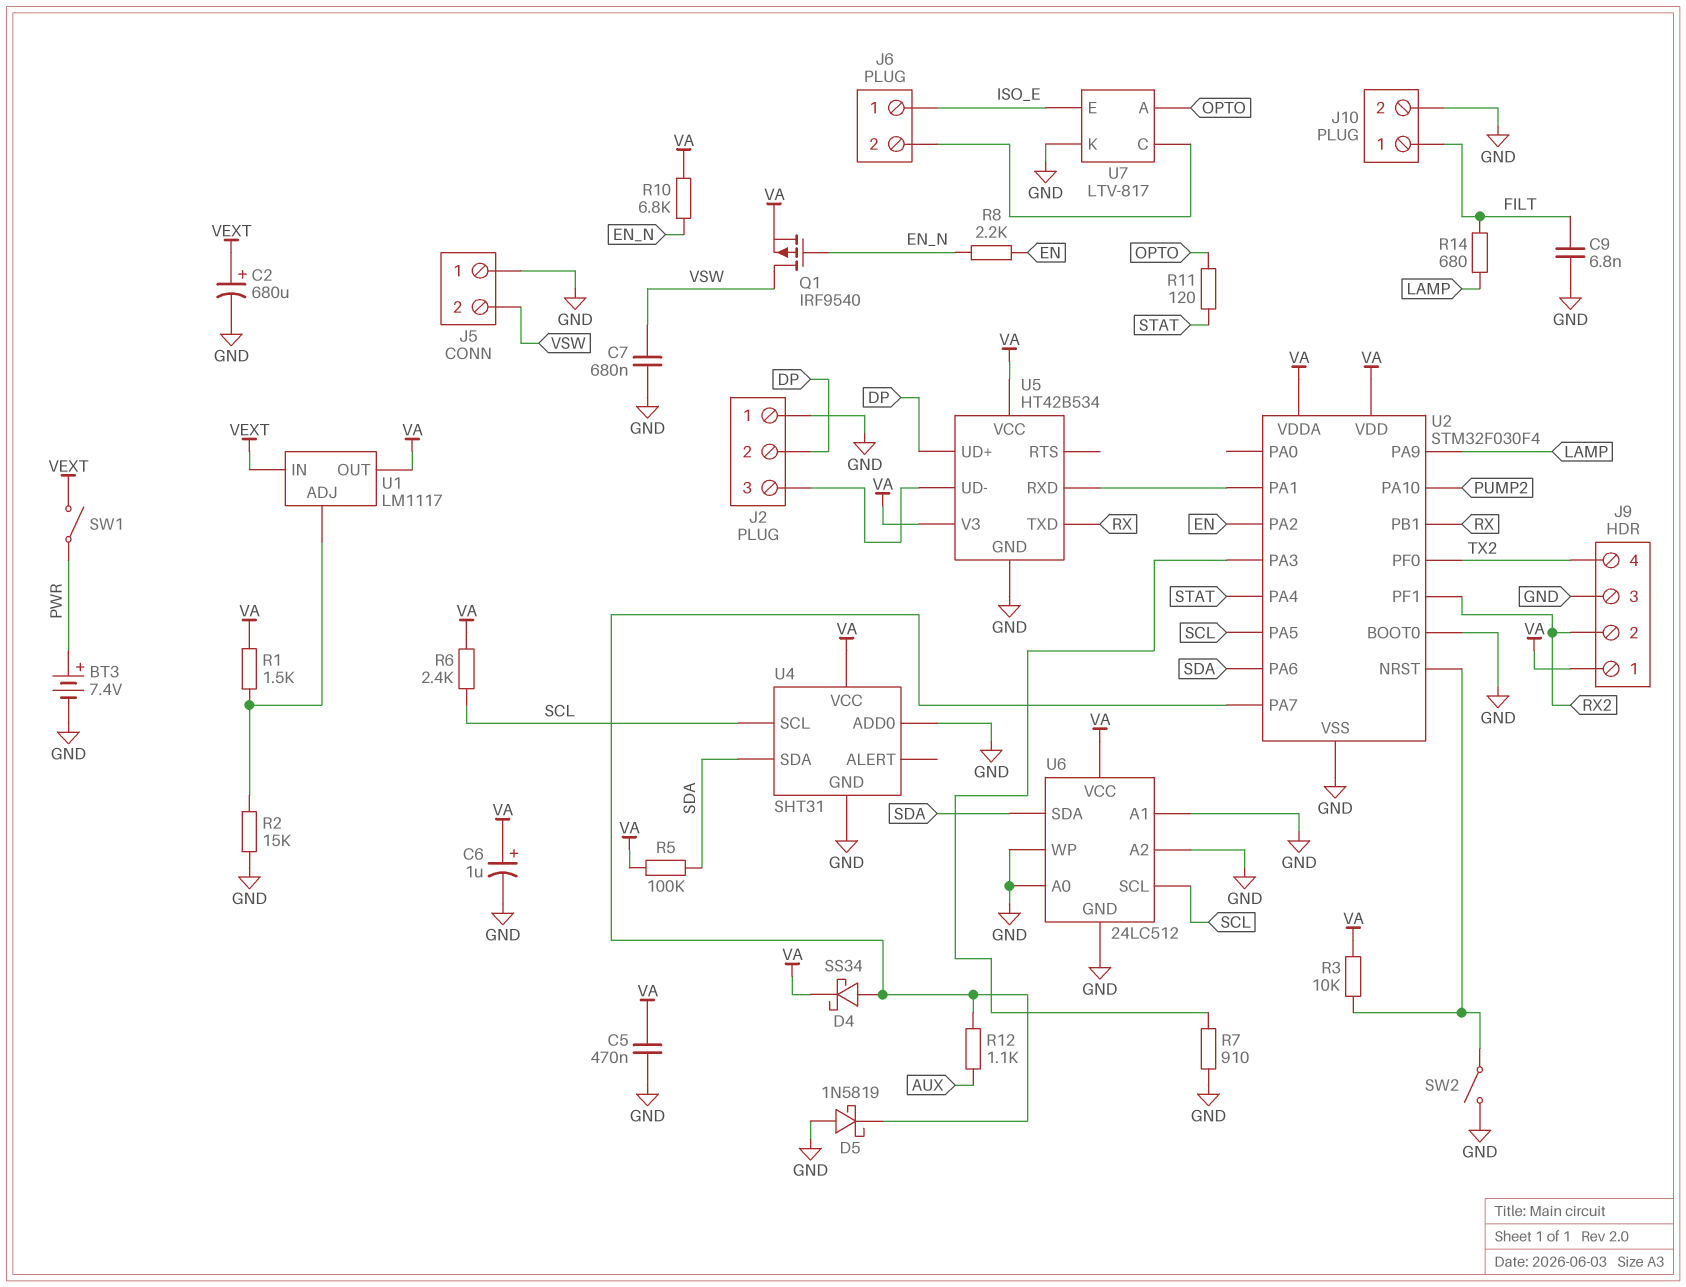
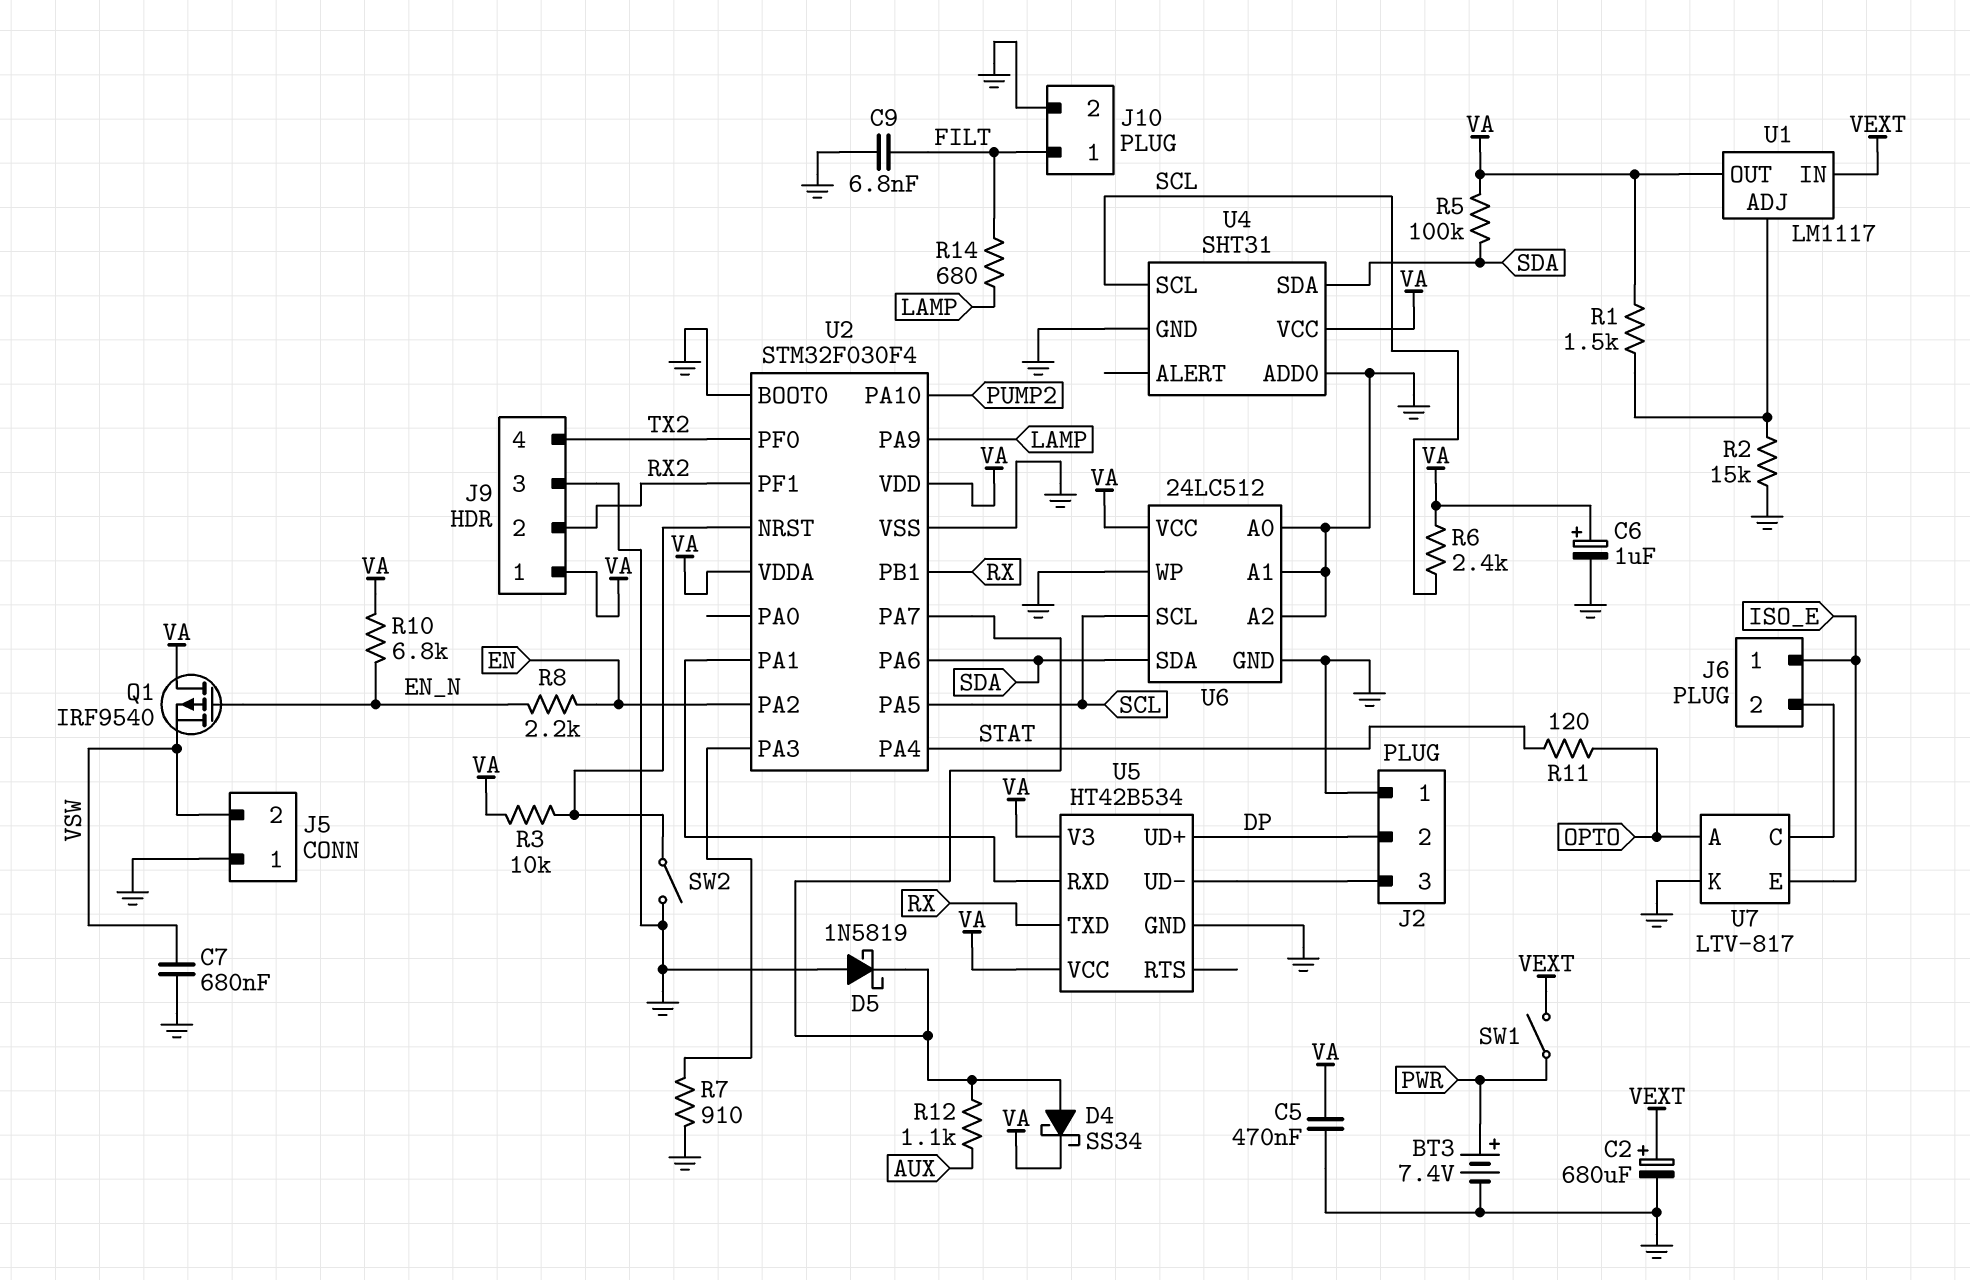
Q1: PMOS IRF9540 (G EN_N, D VSW, S VA) -> PMOS IRF9540 (G EN_N, D VA, S VSW)

